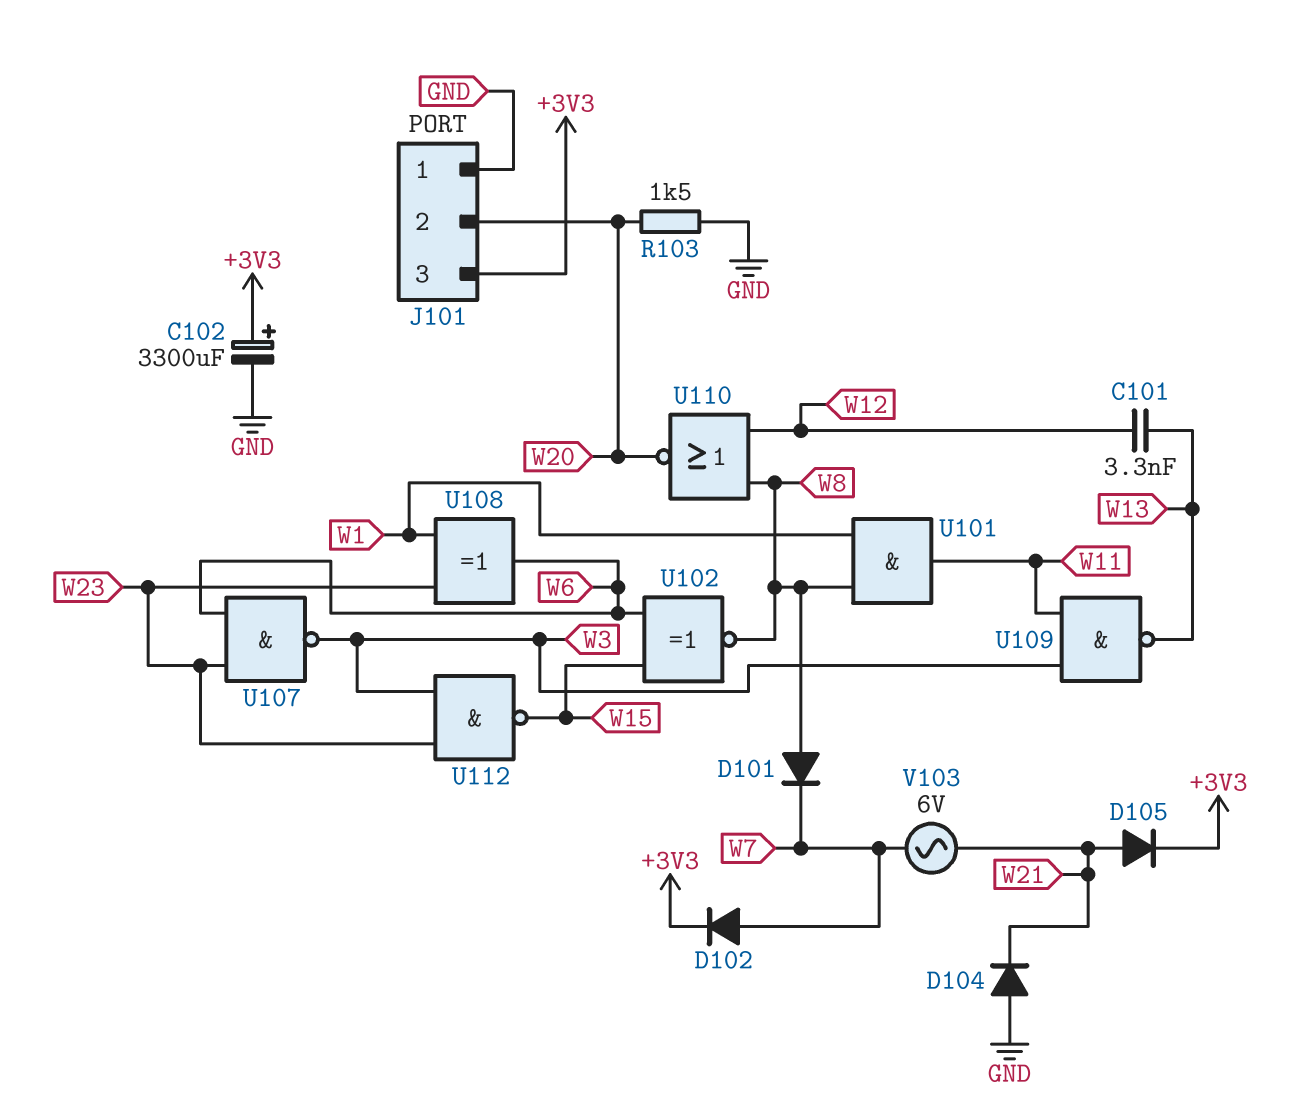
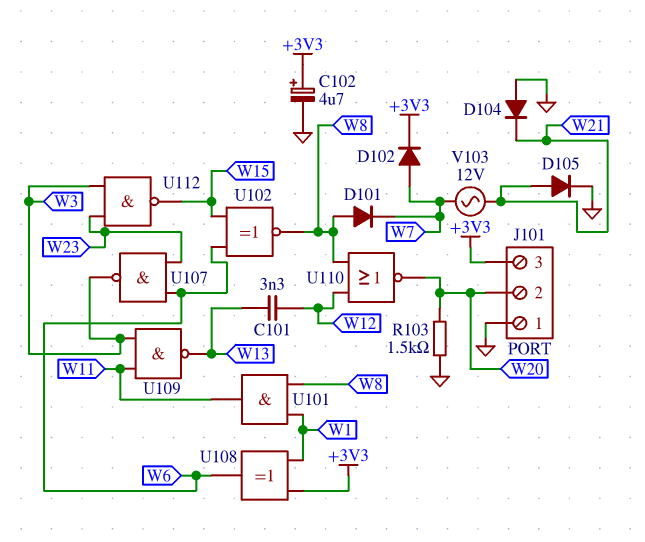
C102: 3300uF (plus +3V3, minus GND) -> 4.7uF (plus +3V3, minus GND)
D105: diode (A W21, K +3V3) -> diode (A W21, K GND)
U108: XOR (in W1, in W23, out W6) -> XOR (in +3V3, in W1, out W6)
V103: AC 6V (W7, W21) -> AC 12V (W7, W21)

